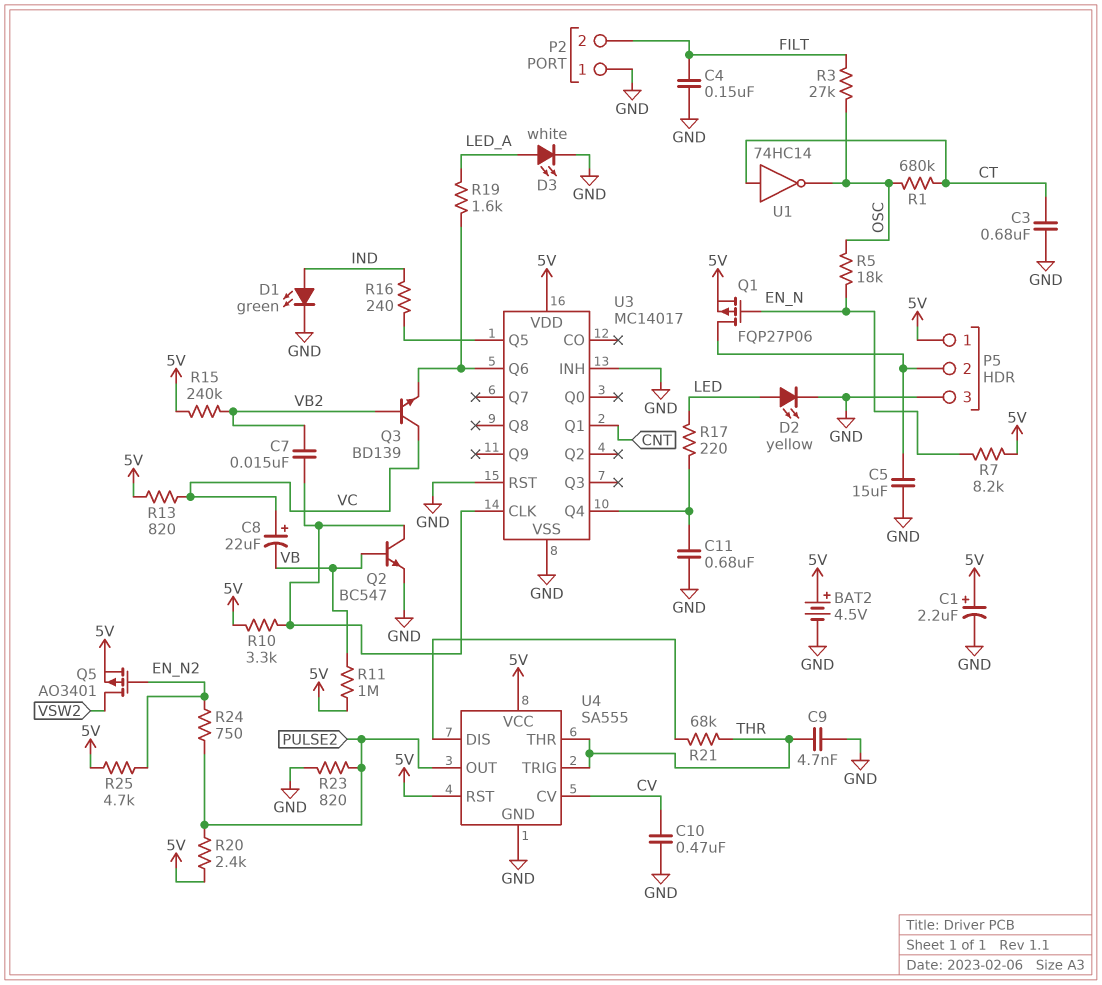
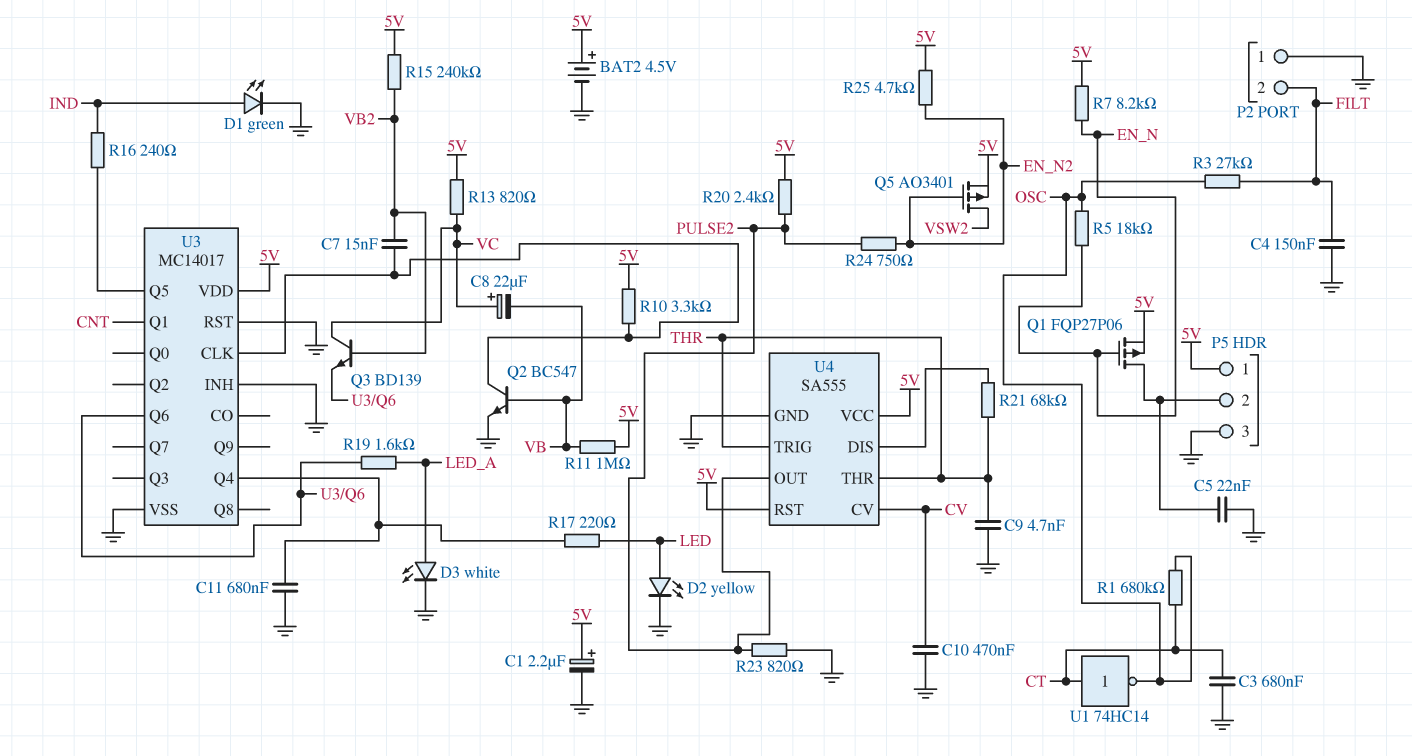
C5: 15uF (GND, P5/2) -> 22nF (GND, P5/2)

